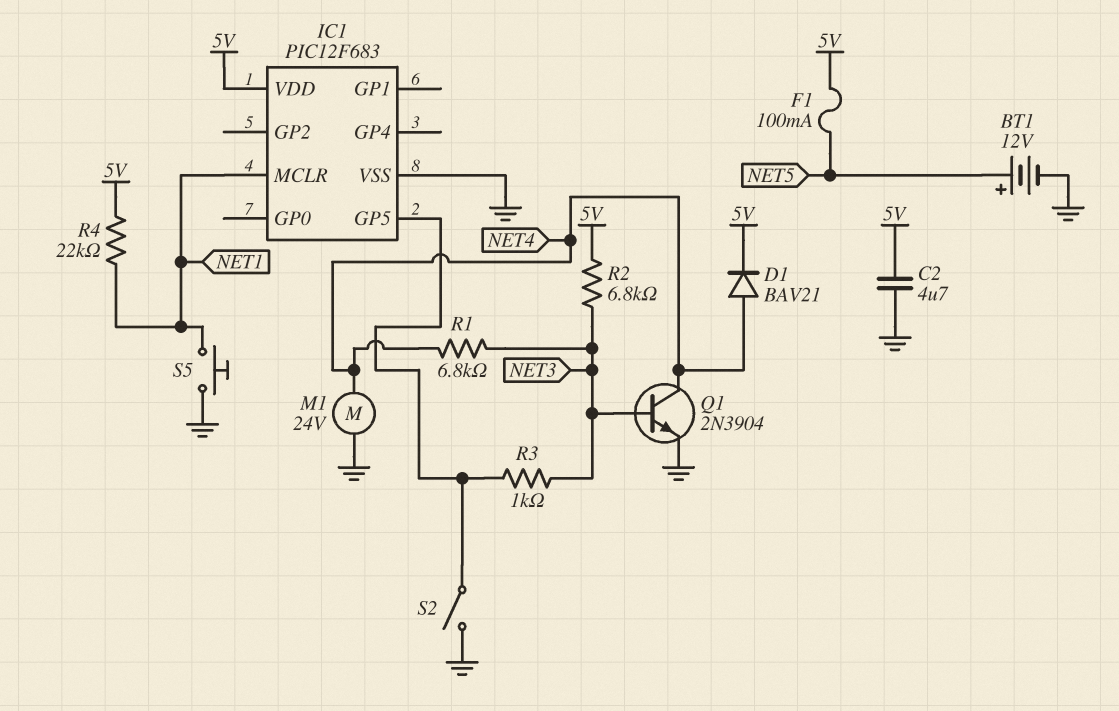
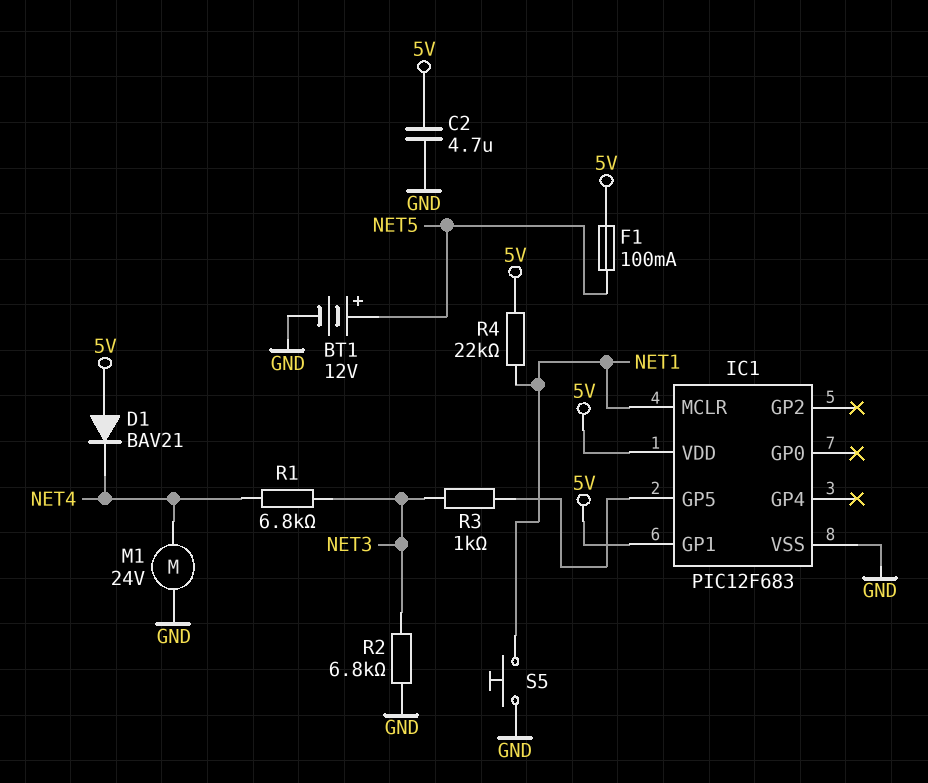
D1: diode BAV21 (A NET4, K 5V) -> diode BAV21 (A 5V, K NET4)
IC1 pin GP1: none -> 5V
Q1: NPN 2N3904 (B NET3, C NET4, E GND) -> none
R2: 6.8k (5V, NET3) -> 6.8k (GND, NET3)
S2: switch (GND, IC1/GP5) -> none

